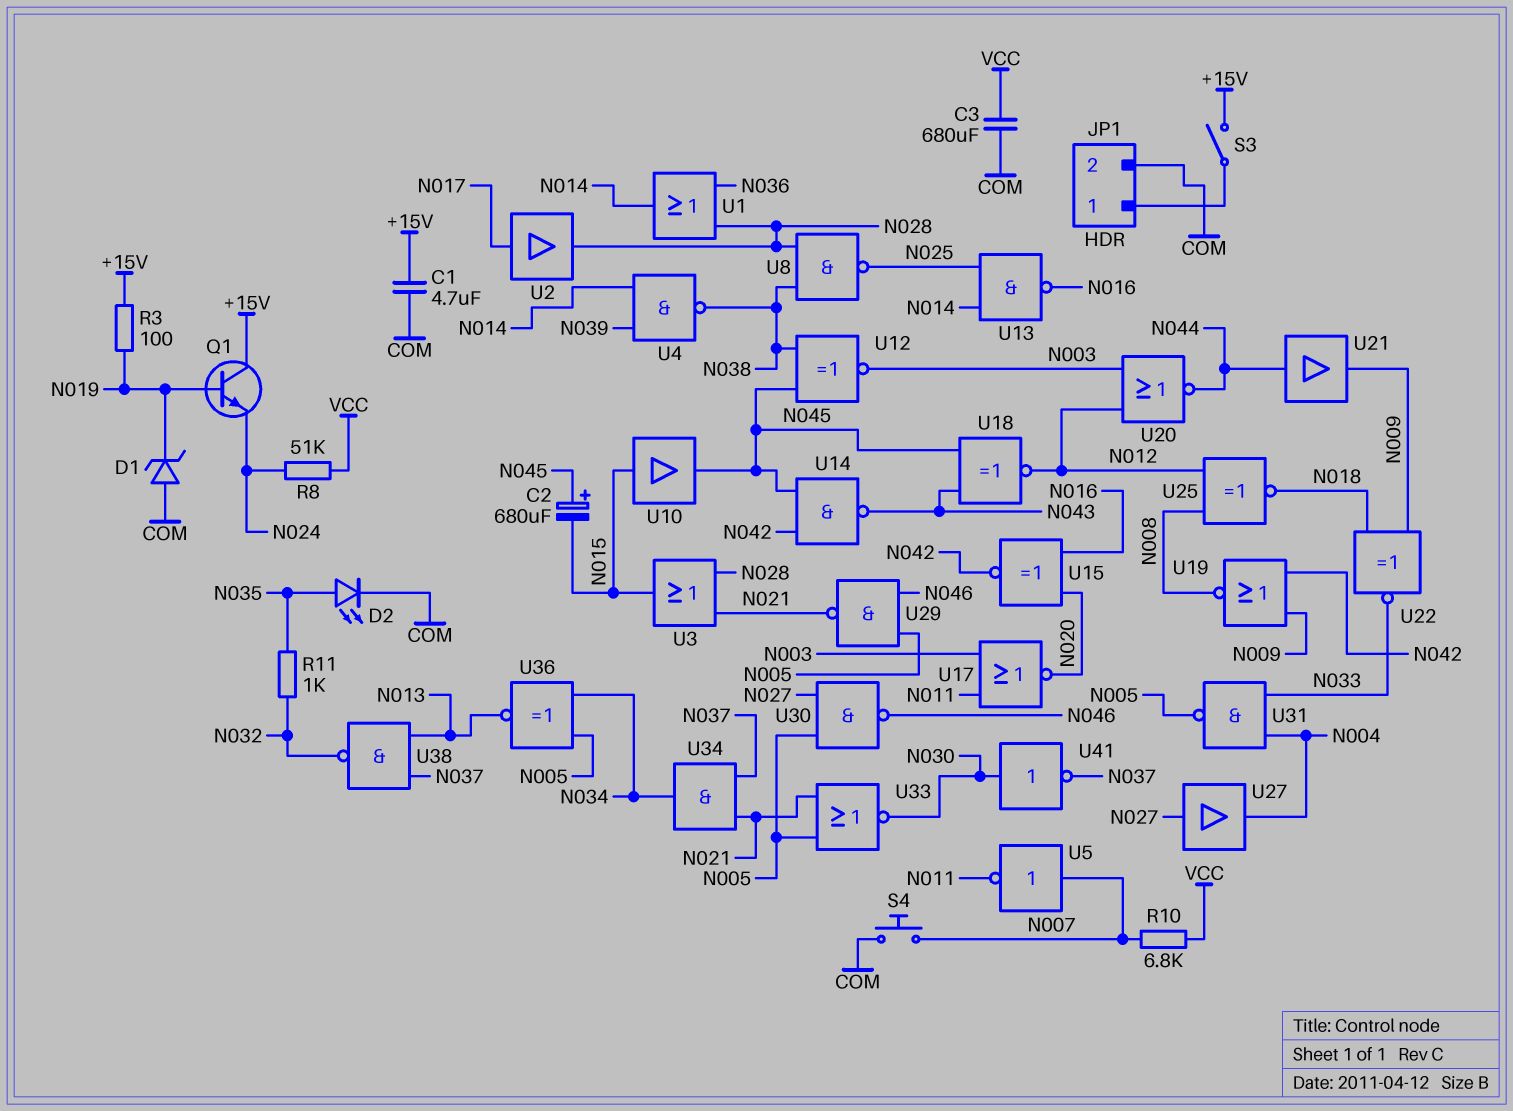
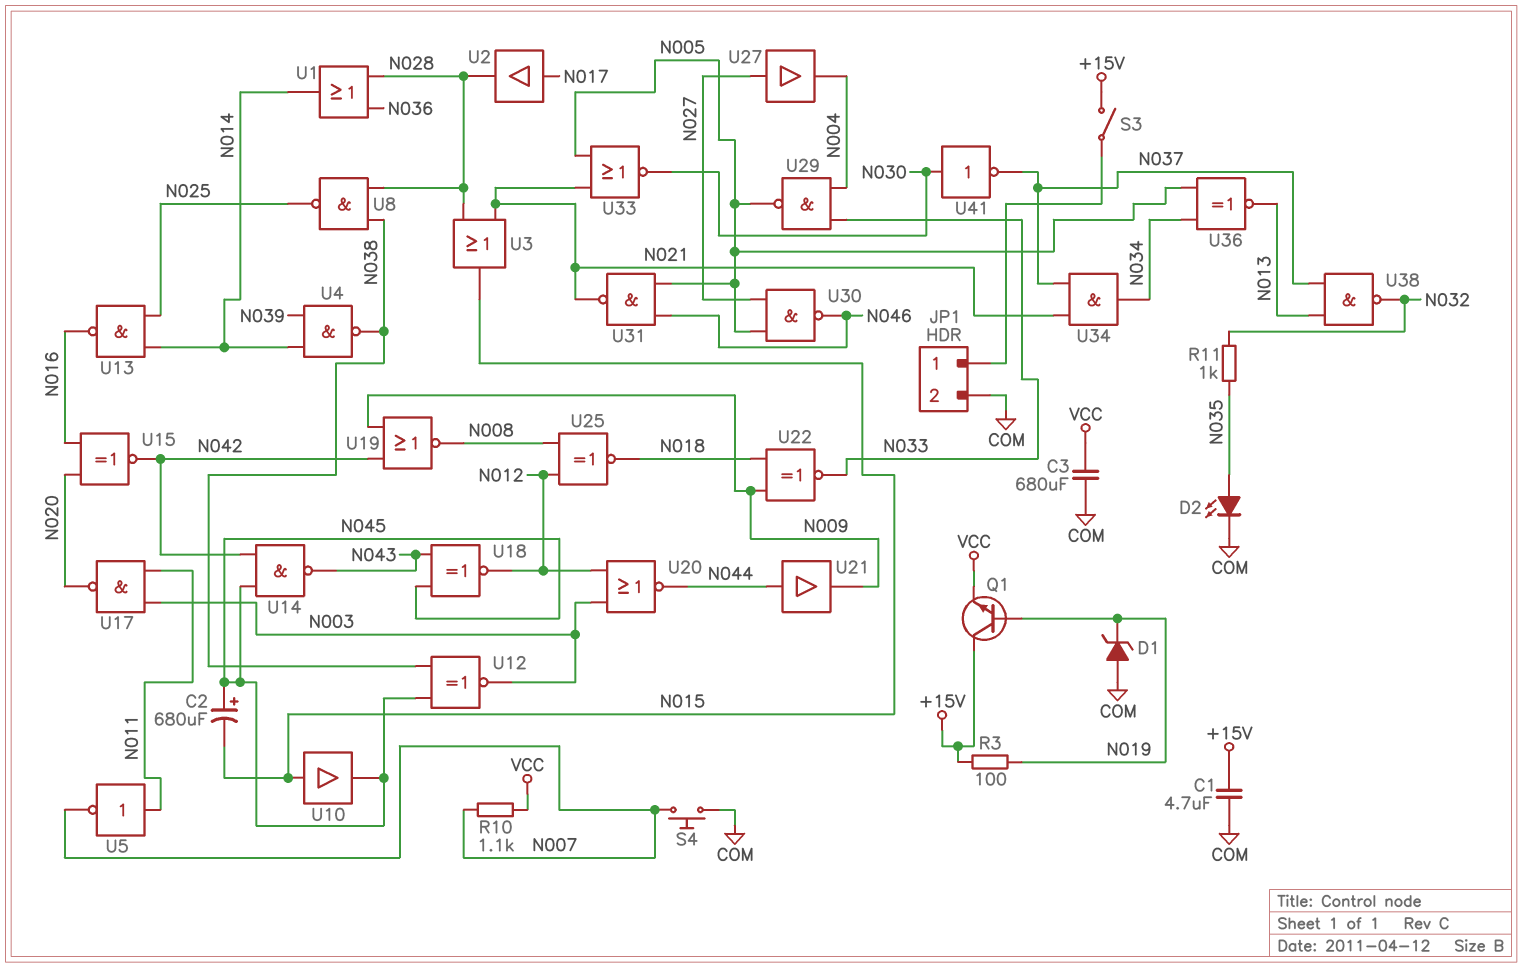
Q1: NPN (B N019, C +15V, E N024) -> NPN (B N019, C +15V, E VCC)
R8: 51k (N024, VCC) -> none
R10: 6.8k (N007, VCC) -> 1.1k (N007, VCC)
U5: NOT (in N007, out N011) -> NOT (in N011, out N007)
U17: NOR (in N003, in N011, out N020) -> NAND (in N003, in N011, out N020)
U29: NAND (in N005, in N046, out N021) -> NAND (in N004, in N033, out N005)
U31: NAND (in N004, in N033, out N005) -> NAND (in N005, in N046, out N021)

